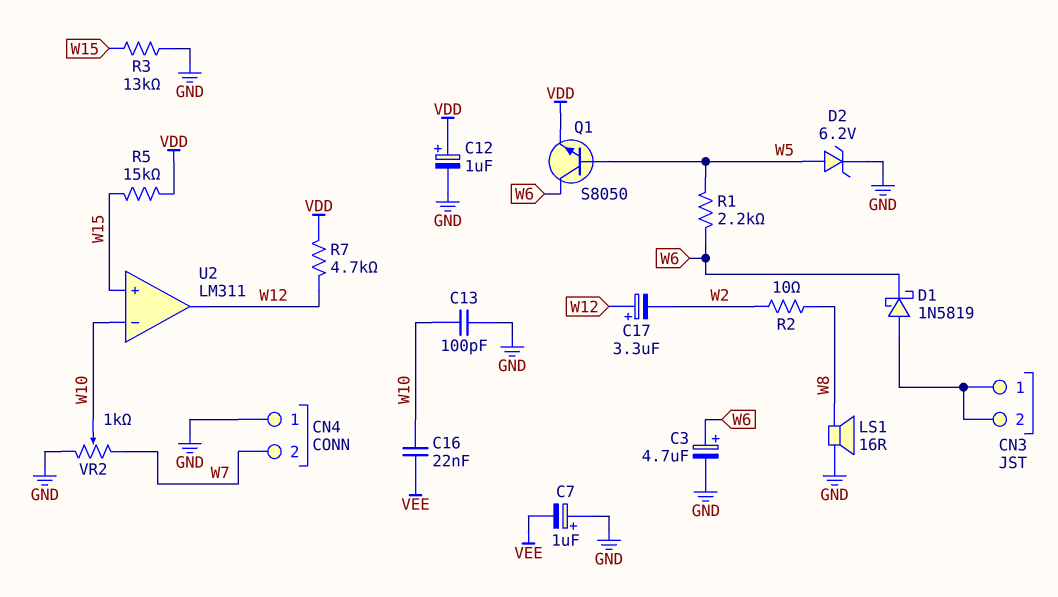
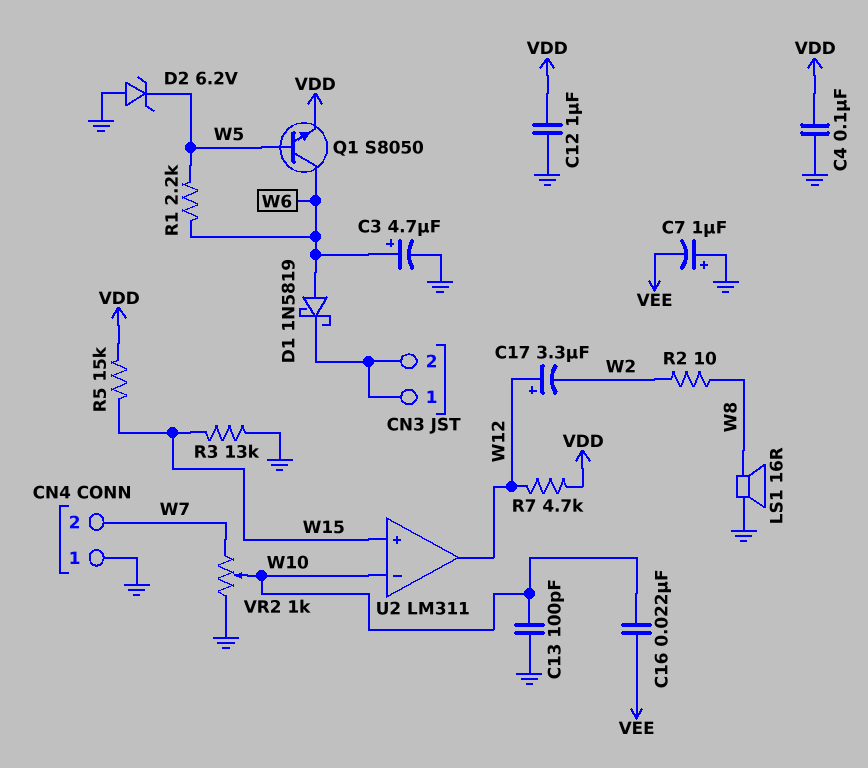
C4: none -> 100nF (GND, VDD)
C12: 1uF (plus VDD, minus GND) -> 1uF (GND, VDD)
D1: schottky 1N5819 (A CN3/1, K W6) -> schottky 1N5819 (A W6, K CN3/1)
D2: zener 6.2V (A W5, K GND) -> zener 6.2V (A GND, K W5)

